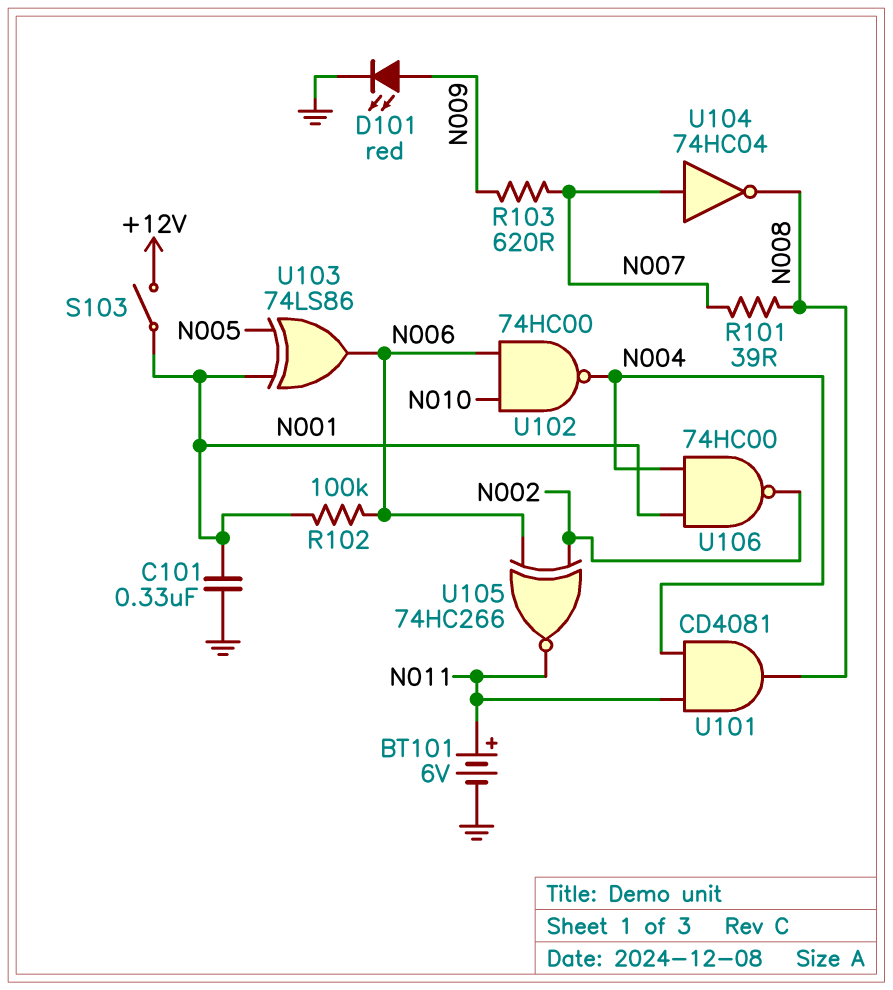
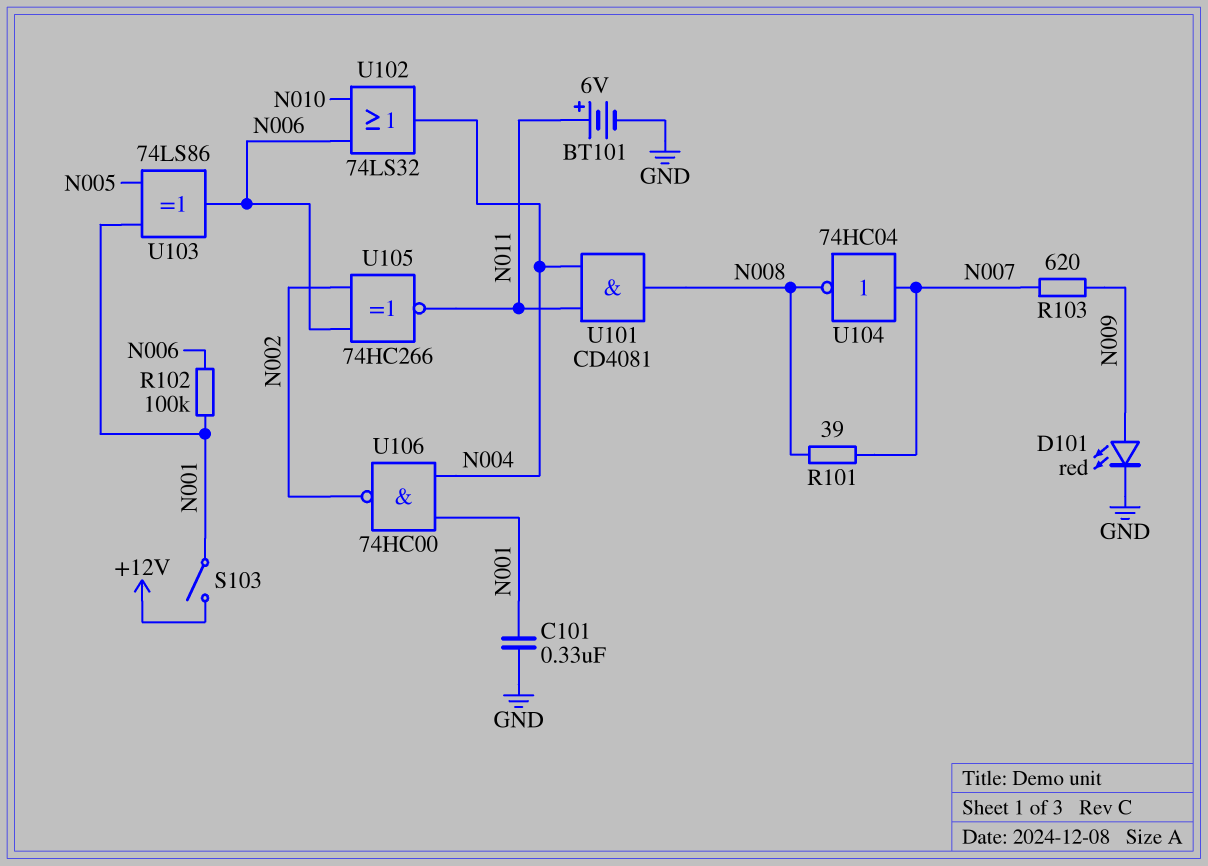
U102: NAND 74HC00 (in N006, in N010, out N004) -> OR 74LS32 (in N006, in N010, out N004)

